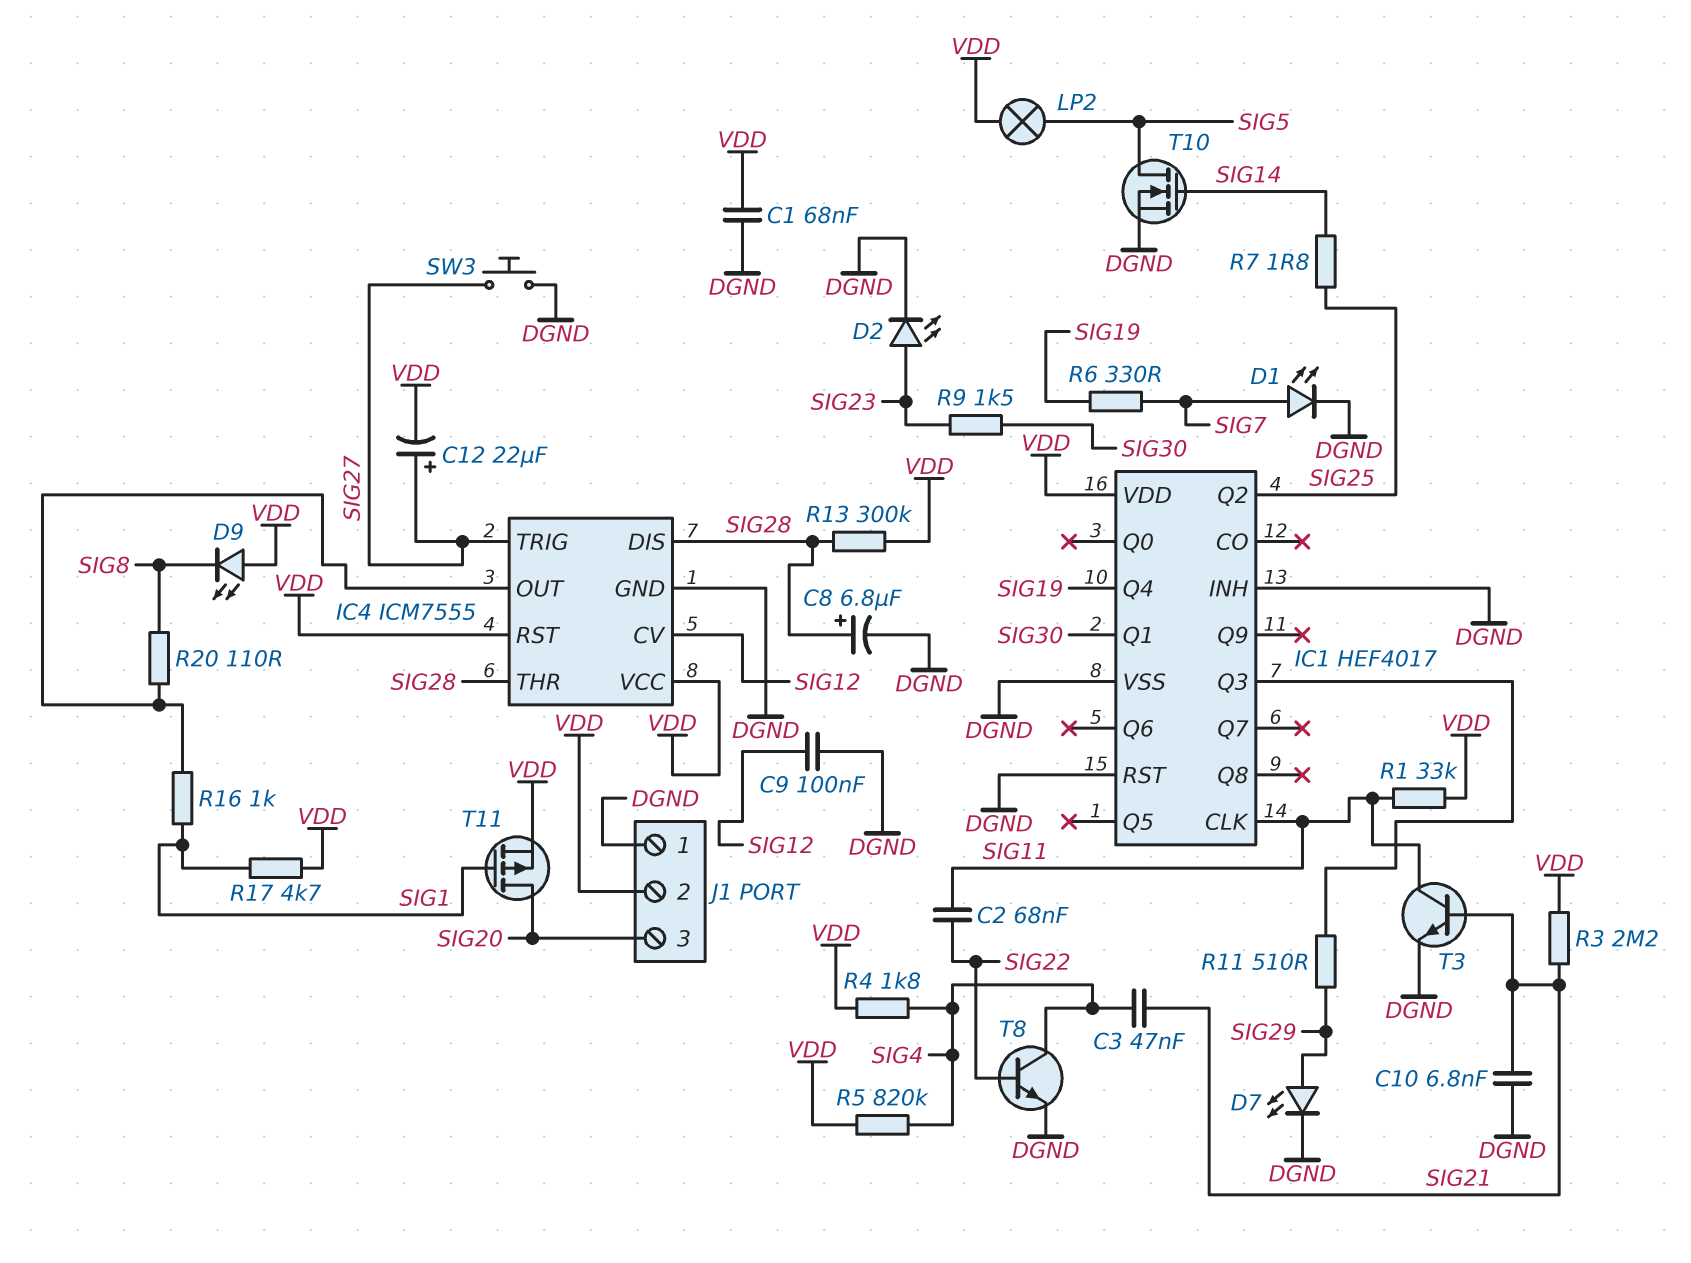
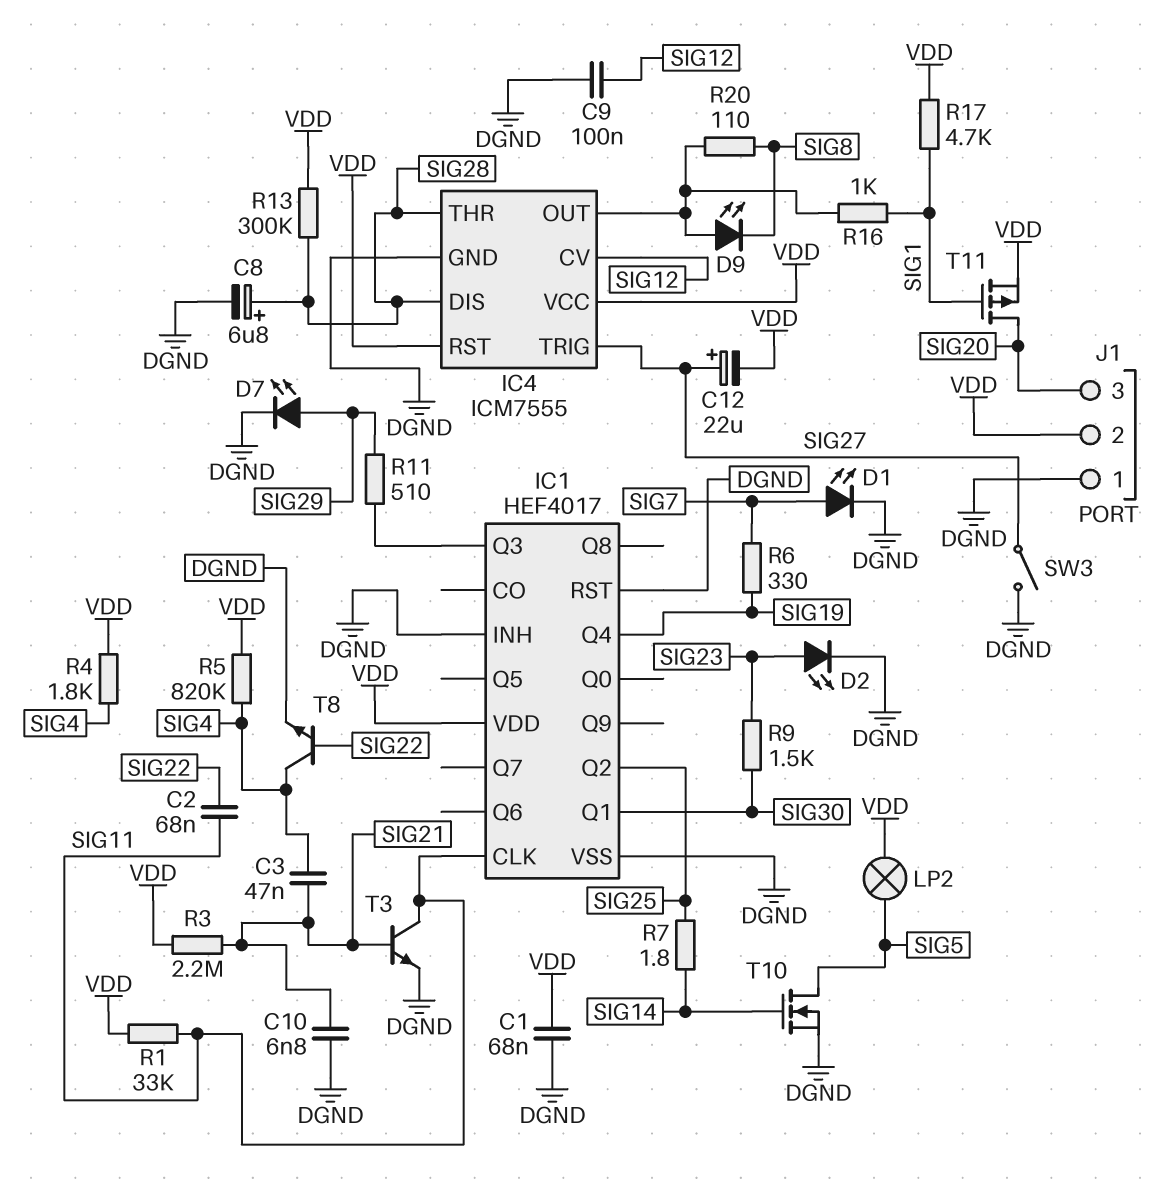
D9: LED (A VDD, K SIG8) -> LED (A IC4/OUT, K SIG8)
SW3: button (DGND, SIG27) -> switch (DGND, SIG27)

